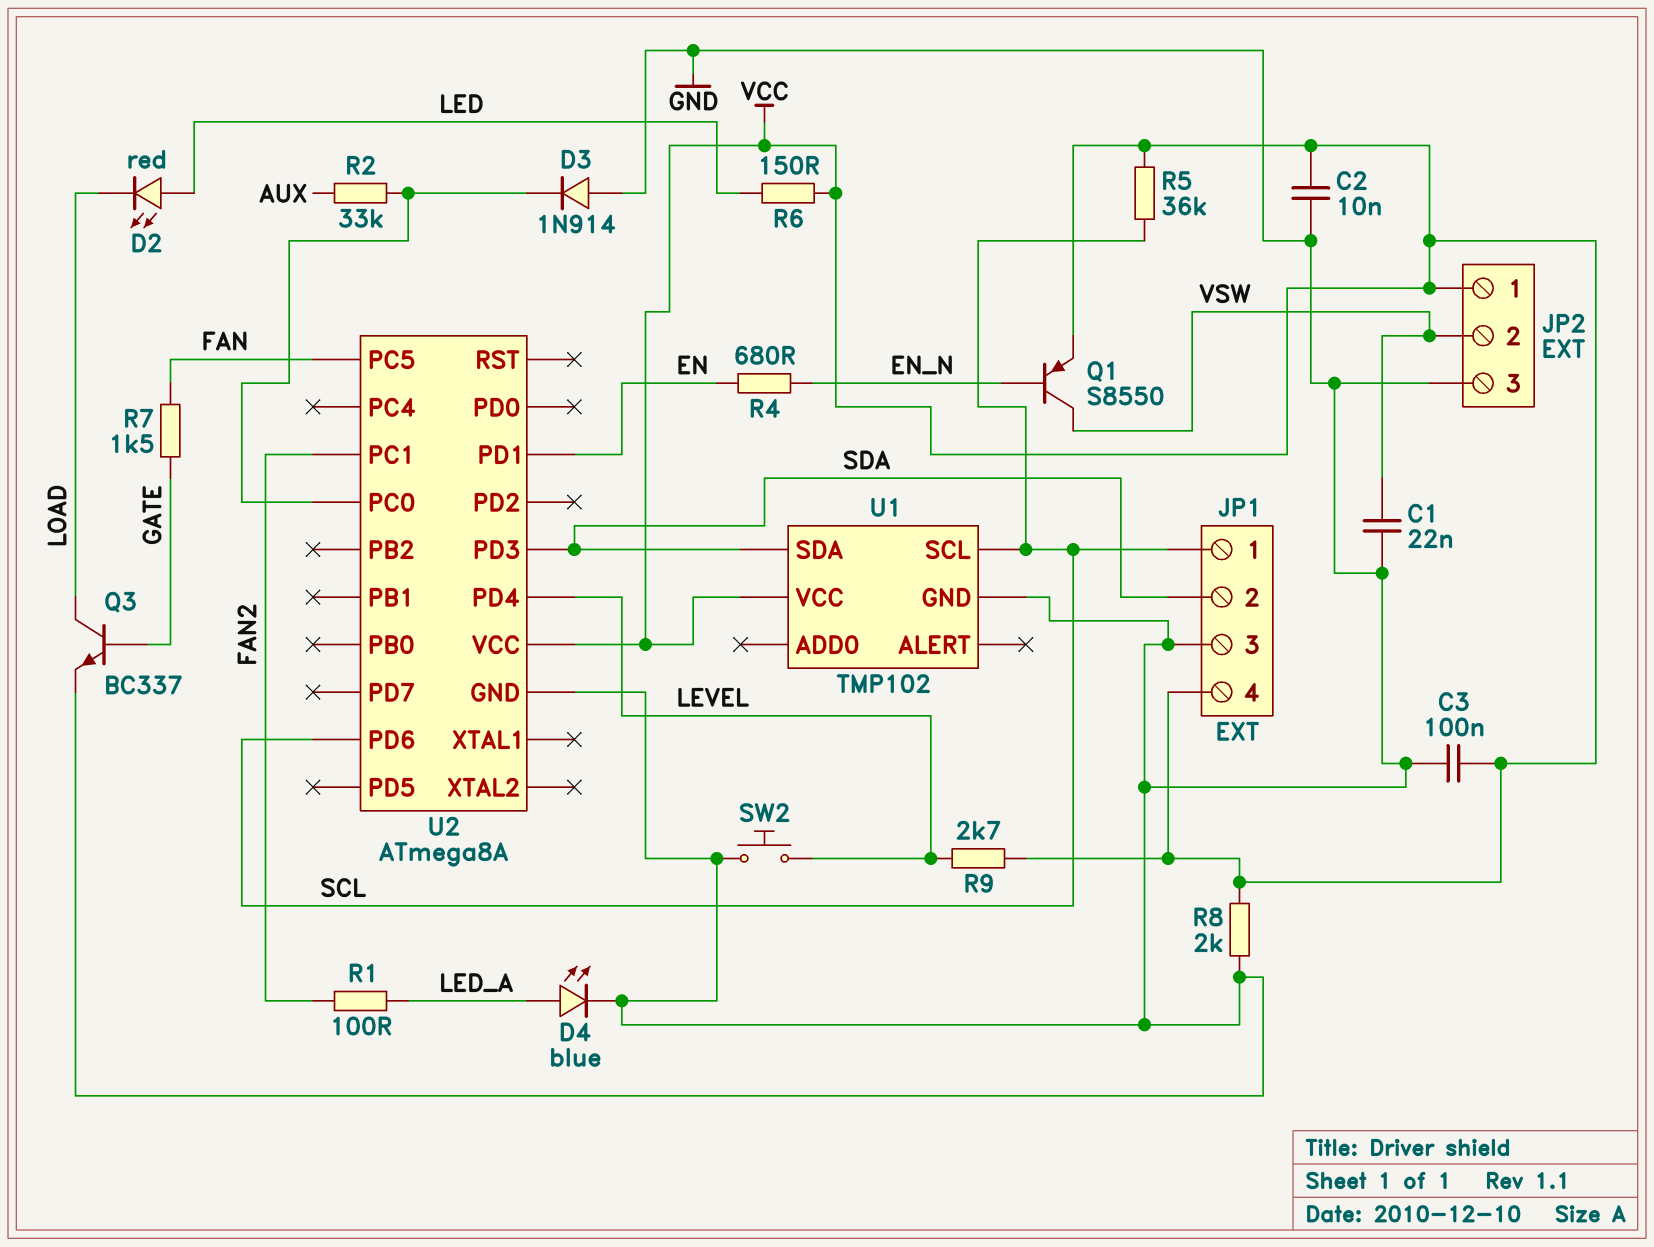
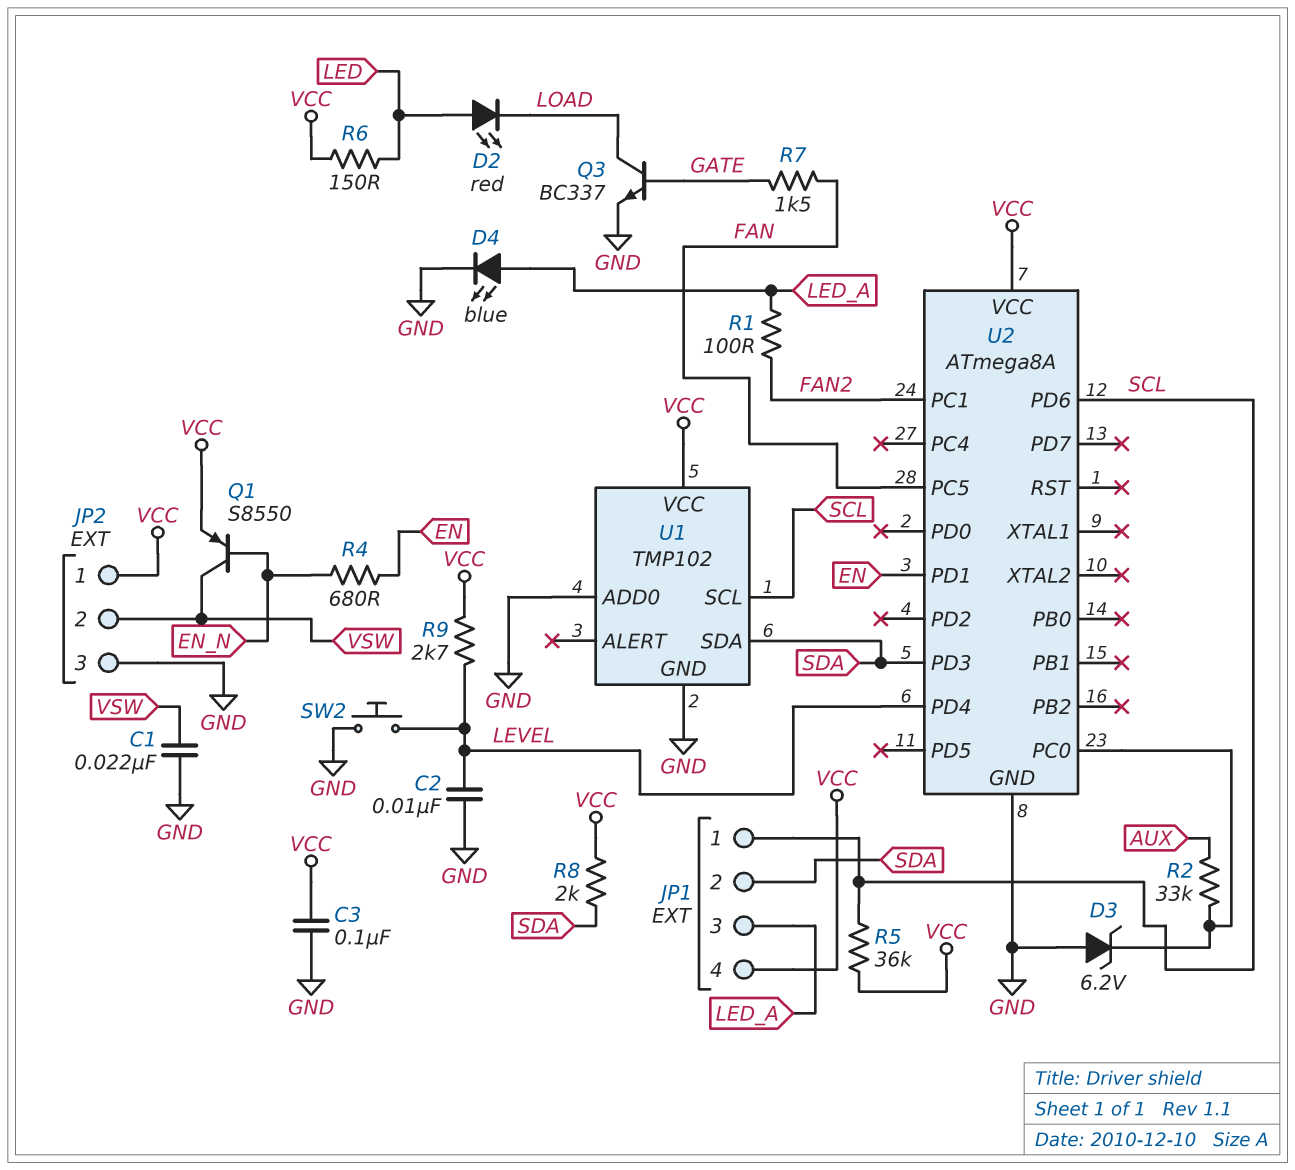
C2: 10nF (GND, VCC) -> 10nF (GND, LEVEL)
D3: diode 1N914 (A GND, K U2/PC0) -> zener 6.2V (A GND, K U2/PC0)
JP1 pin 3: GND -> LED_A
R8: 2k (GND, VCC) -> 2k (SDA, VCC)
U1 pin ADD0: none -> GND

